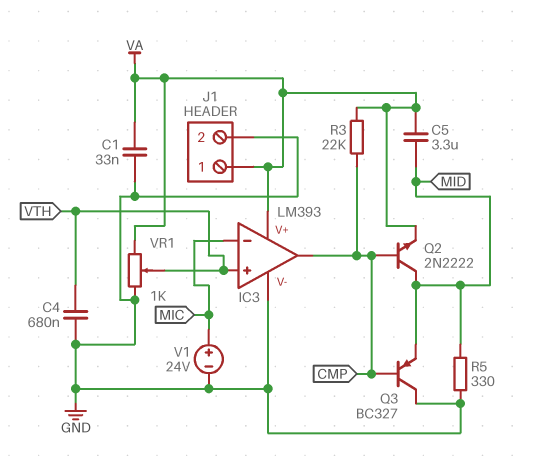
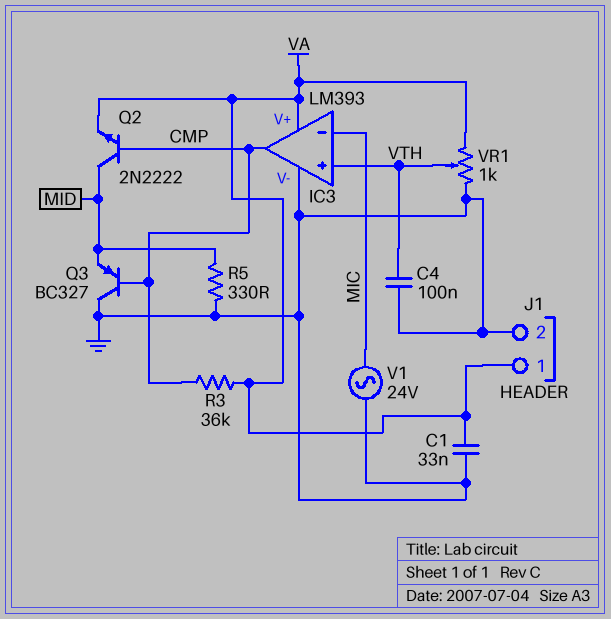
C4: 680nF (GND, VTH) -> 100nF (GND, VTH)
C5: 3.3uF (MID, VA) -> none
R3: 22k (CMP, VA) -> 36k (CMP, VA)
V1: 24V (plus MIC, minus GND) -> AC 24V (GND, MIC)

